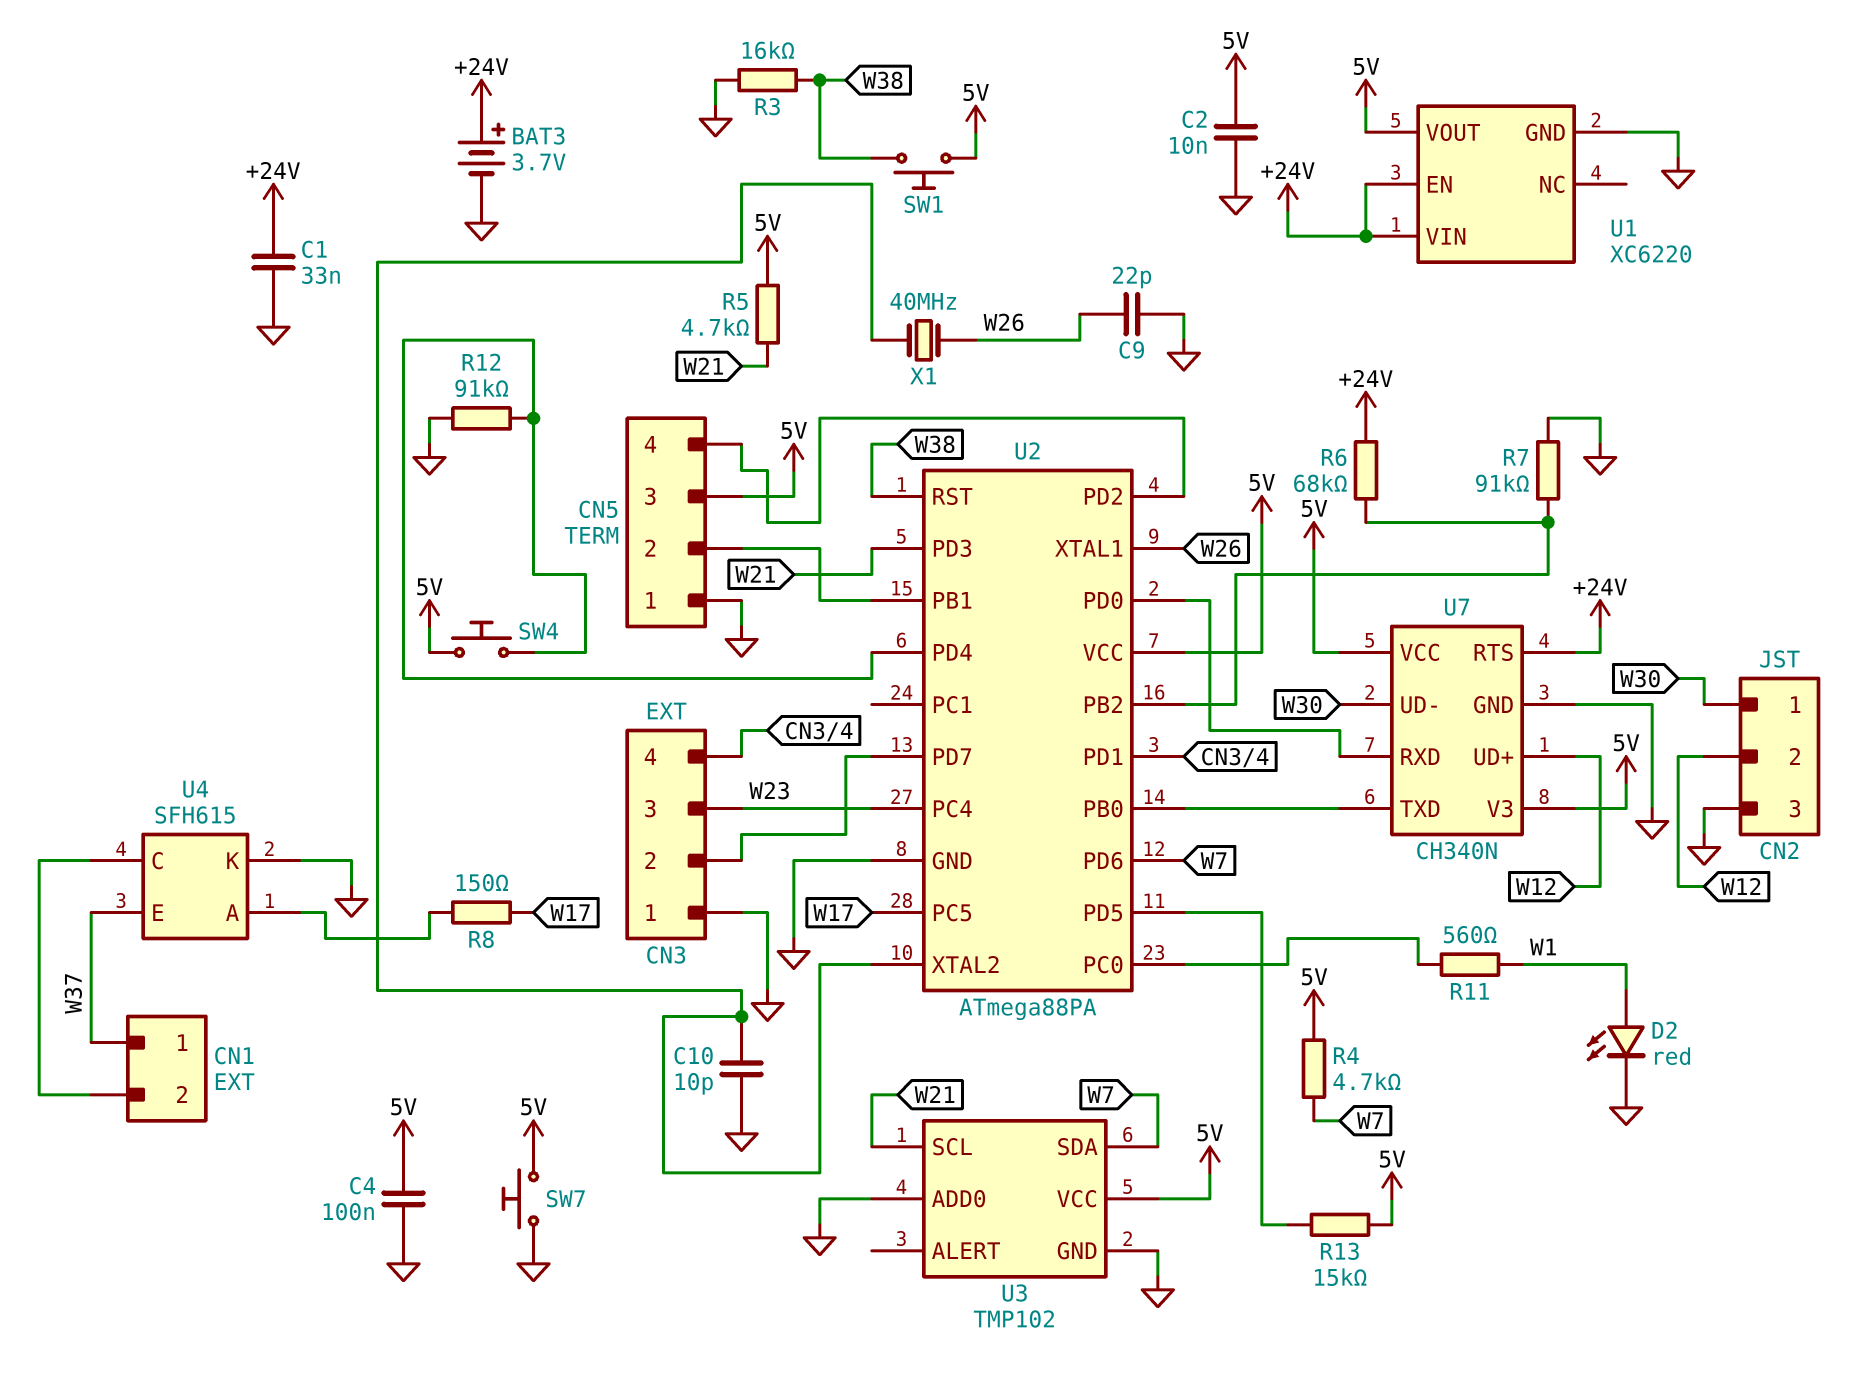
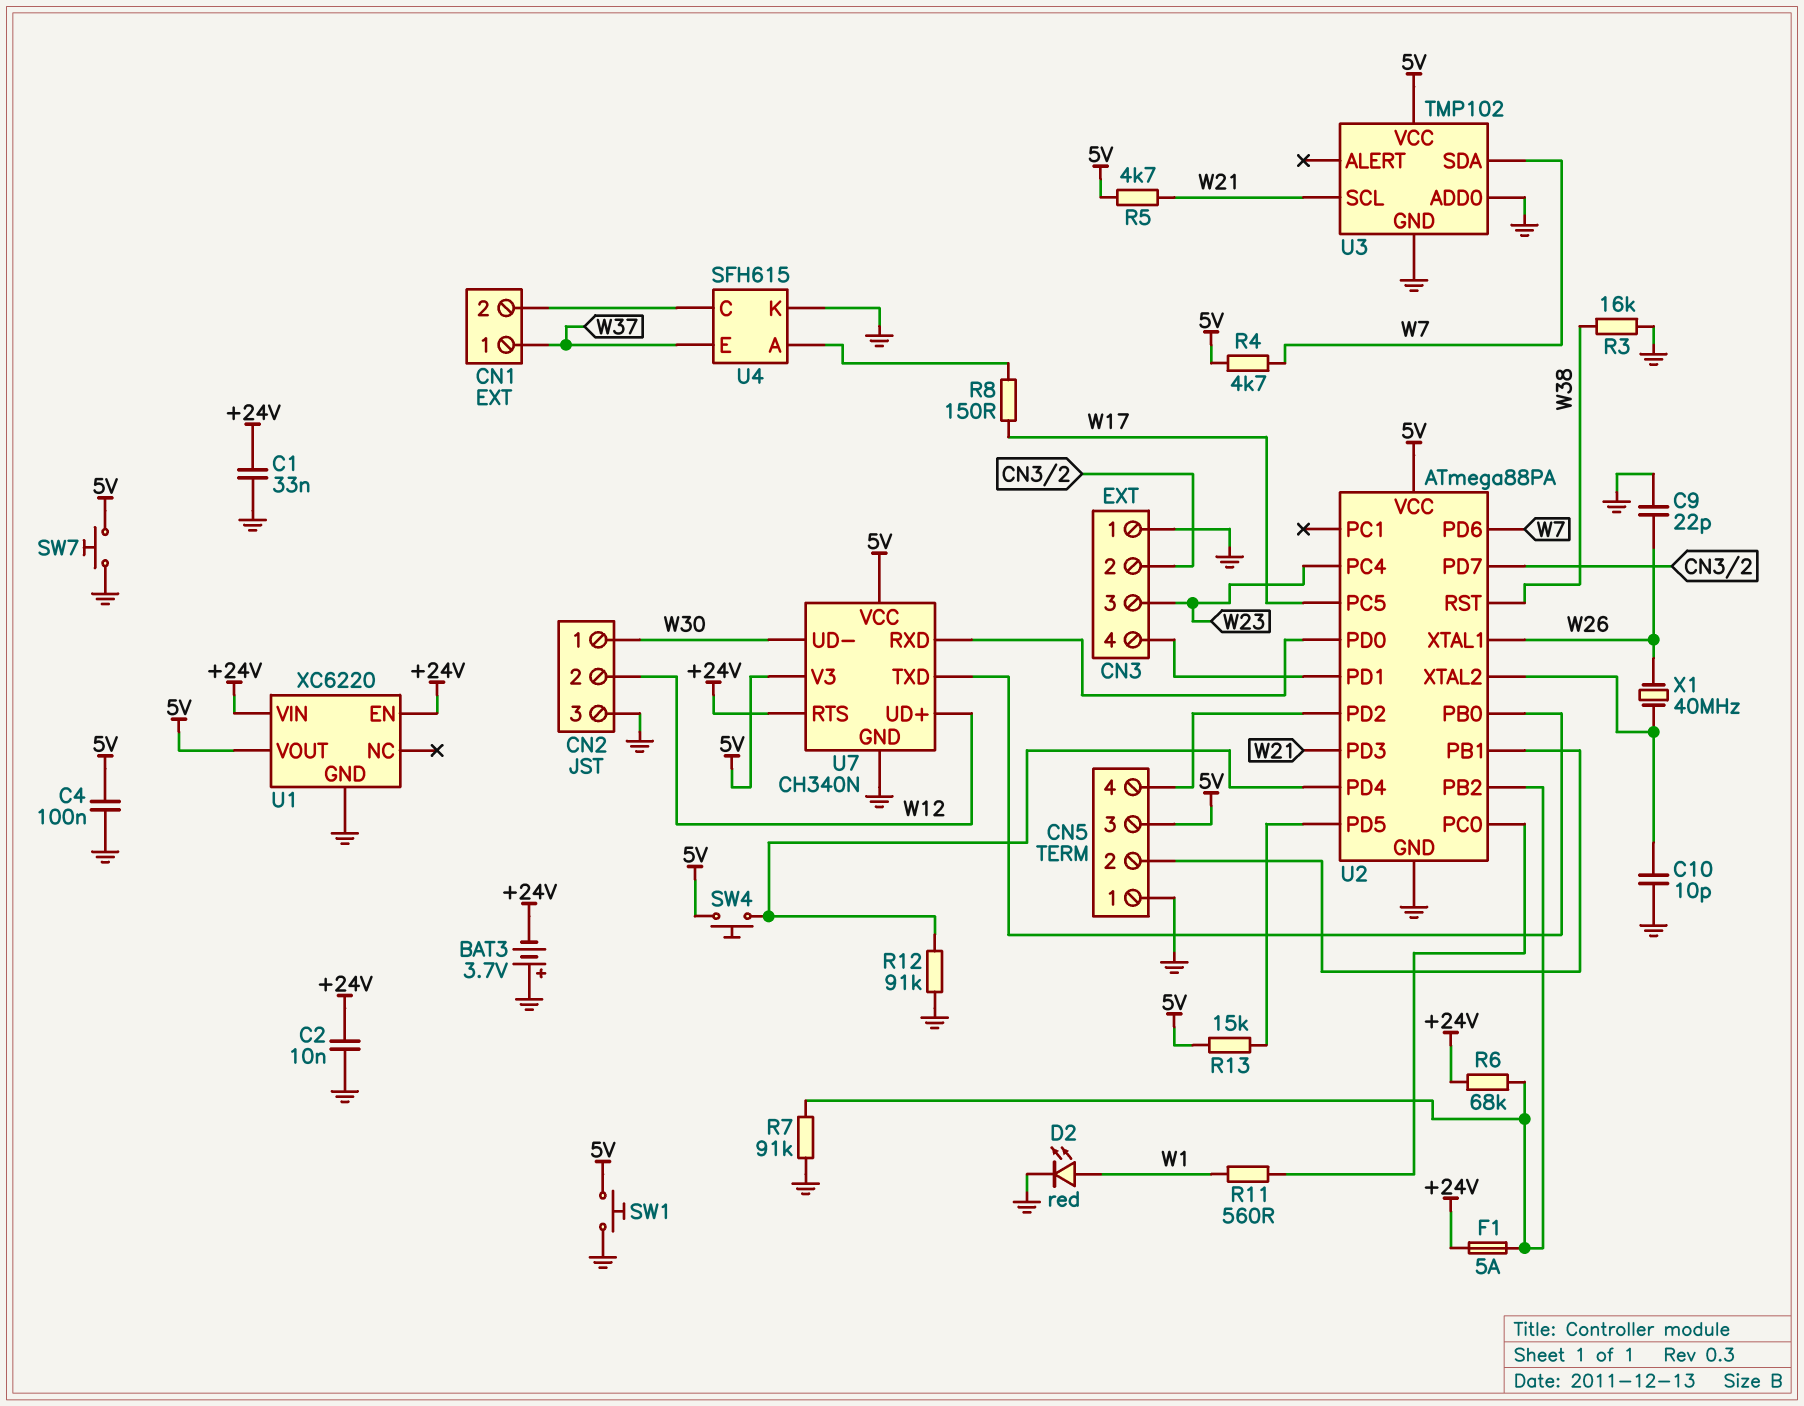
BAT3: 3.7V (plus +24V, minus GND) -> 3.7V (plus GND, minus +24V)
C2: 10nF (5V, GND) -> 10nF (+24V, GND)
F1: none -> 5A (+24V, U2/PB2)
SW1: button (5V, W38) -> button (5V, GND)

